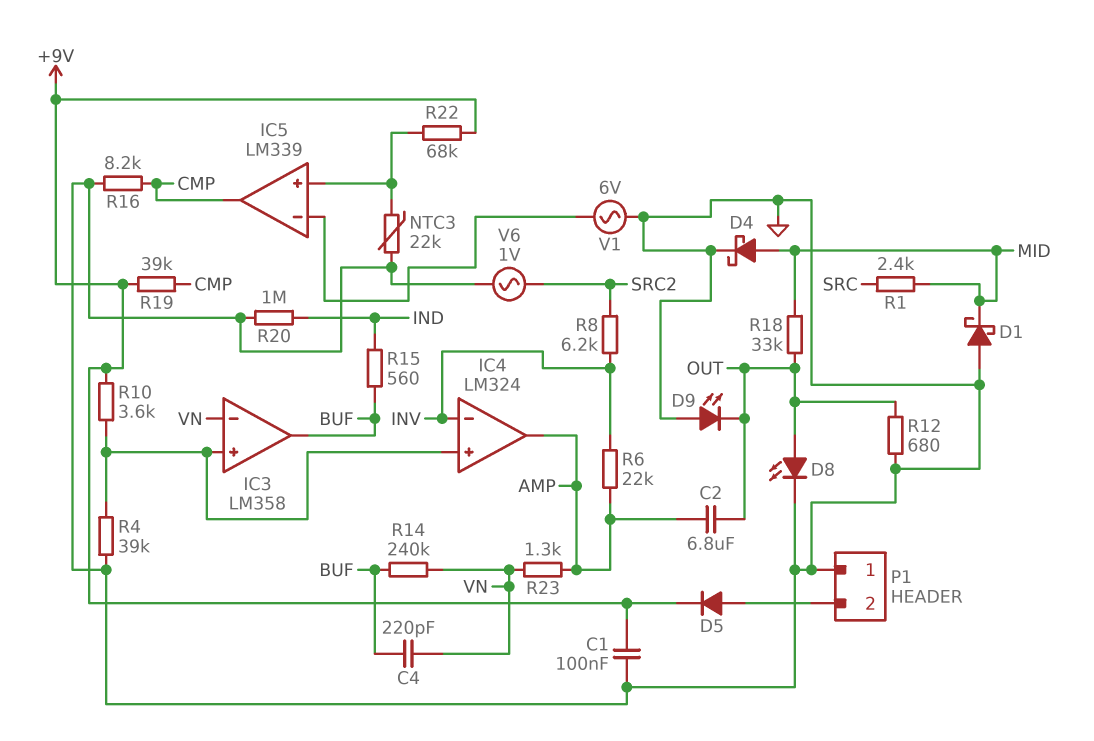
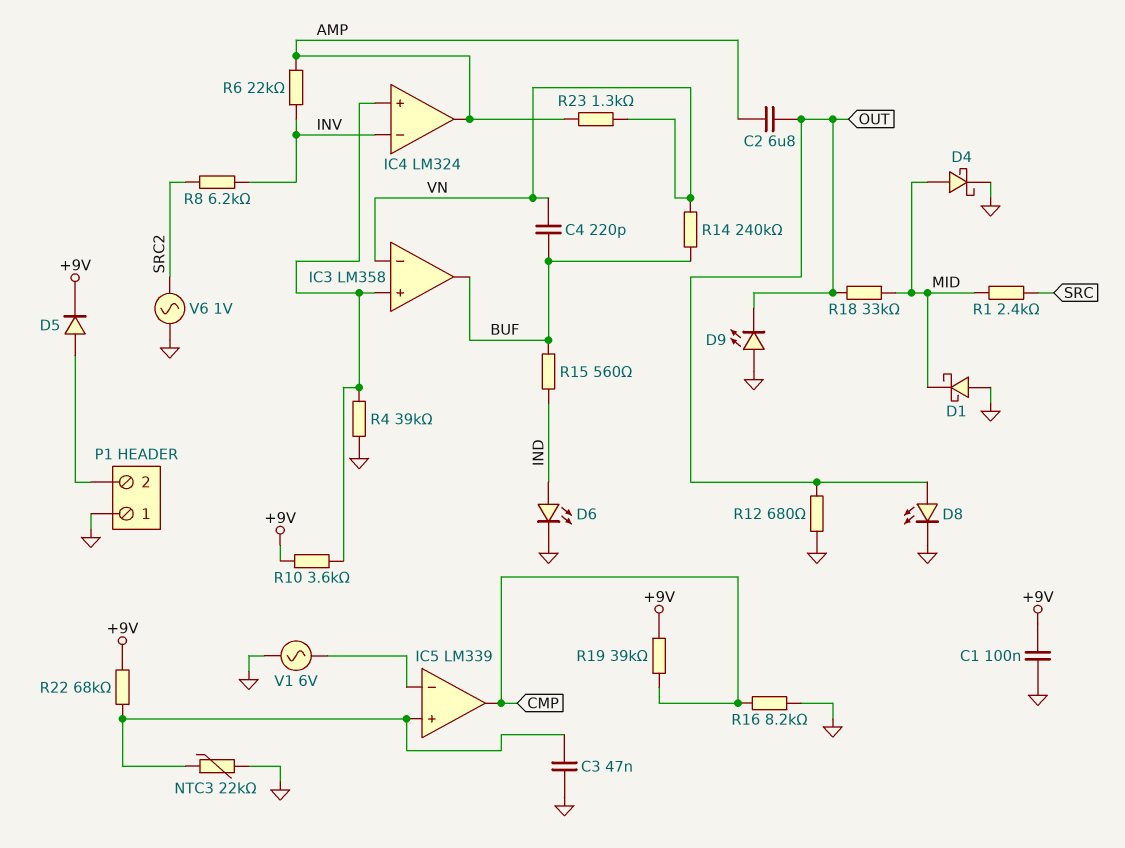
C3: none -> 47nF (GND, IC5/in+)
D6: none -> LED (A IND, K GND)
R20: 1M (GND, IND) -> none

